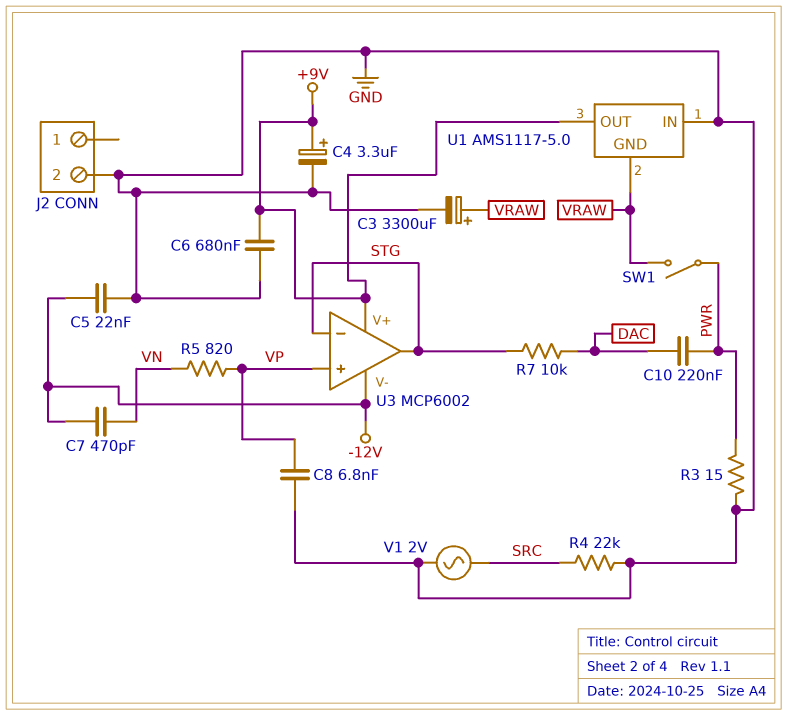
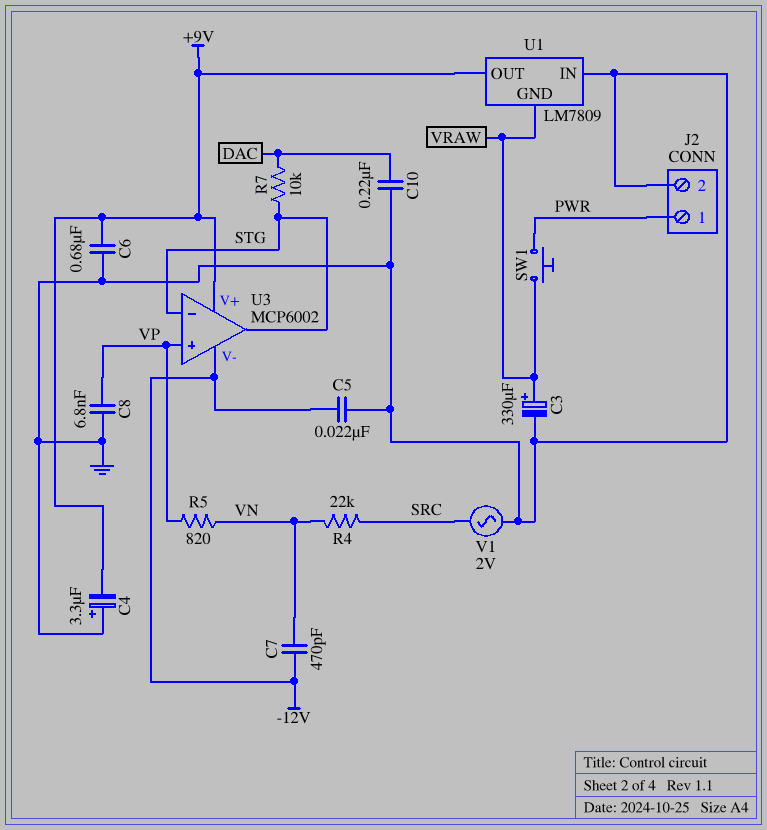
C3: 3300uF (plus VRAW, minus GND) -> 330uF (plus VRAW, minus GND)
C4: 3.3uF (plus +9V, minus GND) -> 3.3uF (plus GND, minus +9V)
C10: 220nF (DAC, PWR) -> 220nF (DAC, GND)
J2 pin 1: none -> PWR
R3: 15 (GND, PWR) -> none
R4: 22k (GND, SRC) -> 22k (SRC, VN)
SW1: switch (PWR, VRAW) -> button (PWR, VRAW)
U1: AMS1117-5.0 -> LM7809

